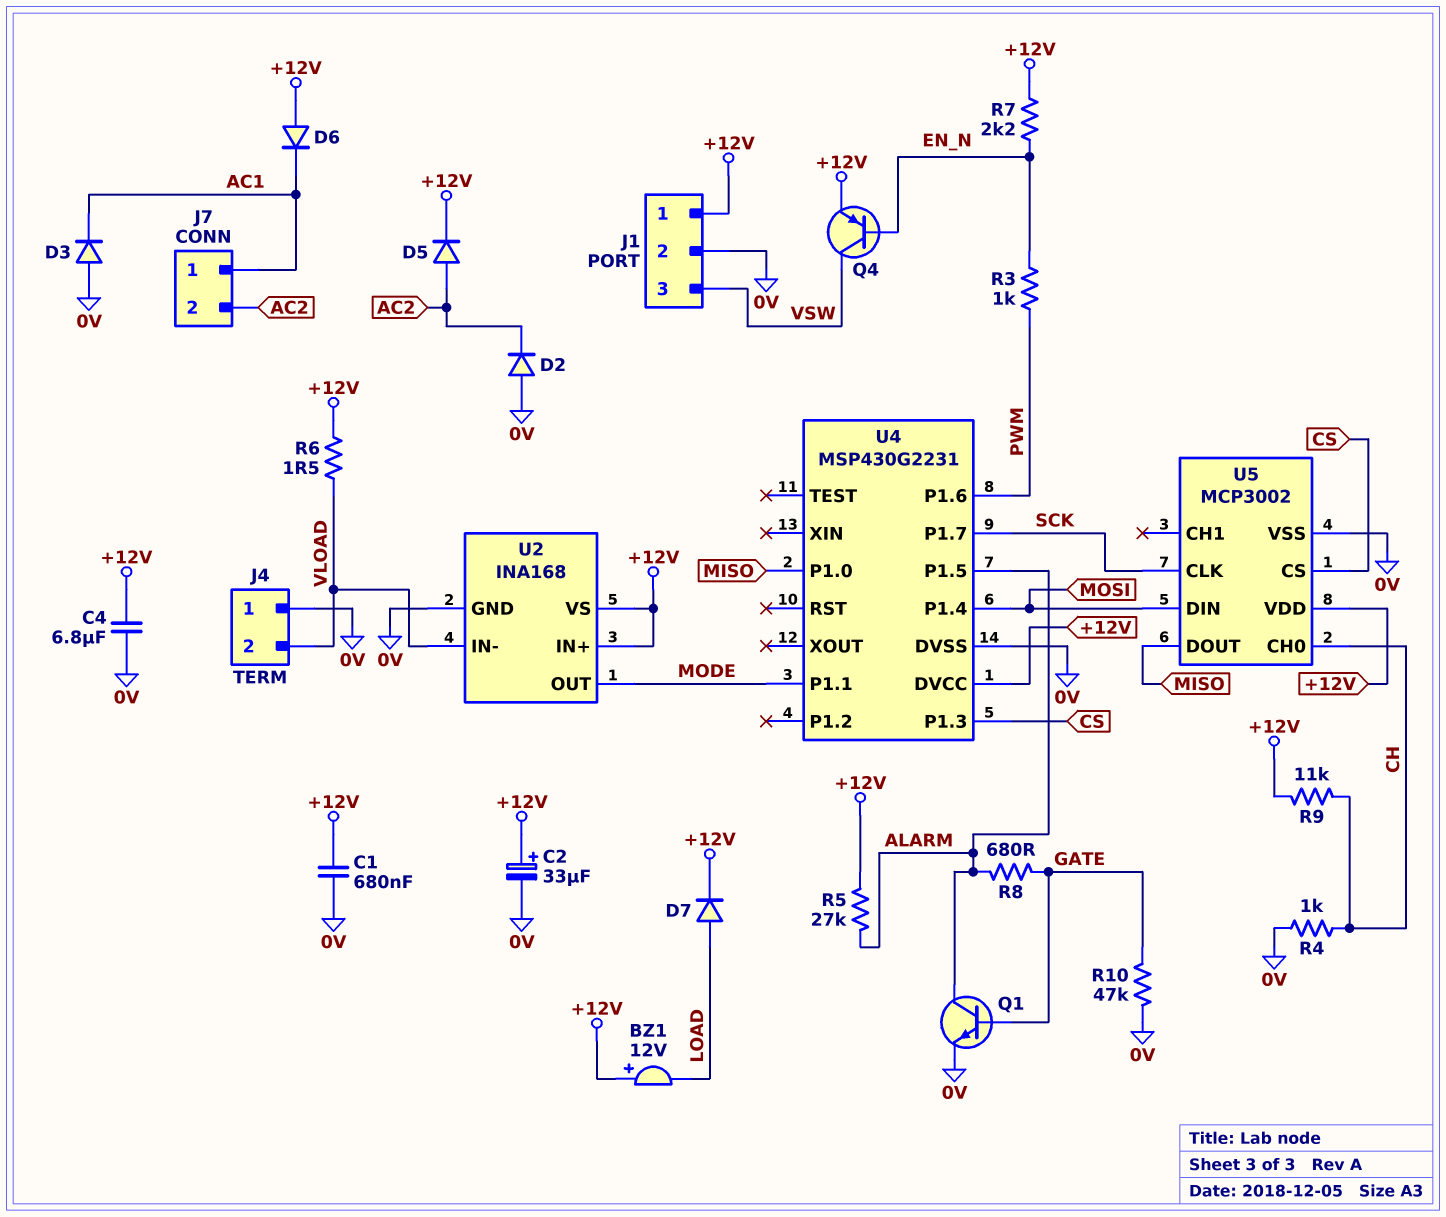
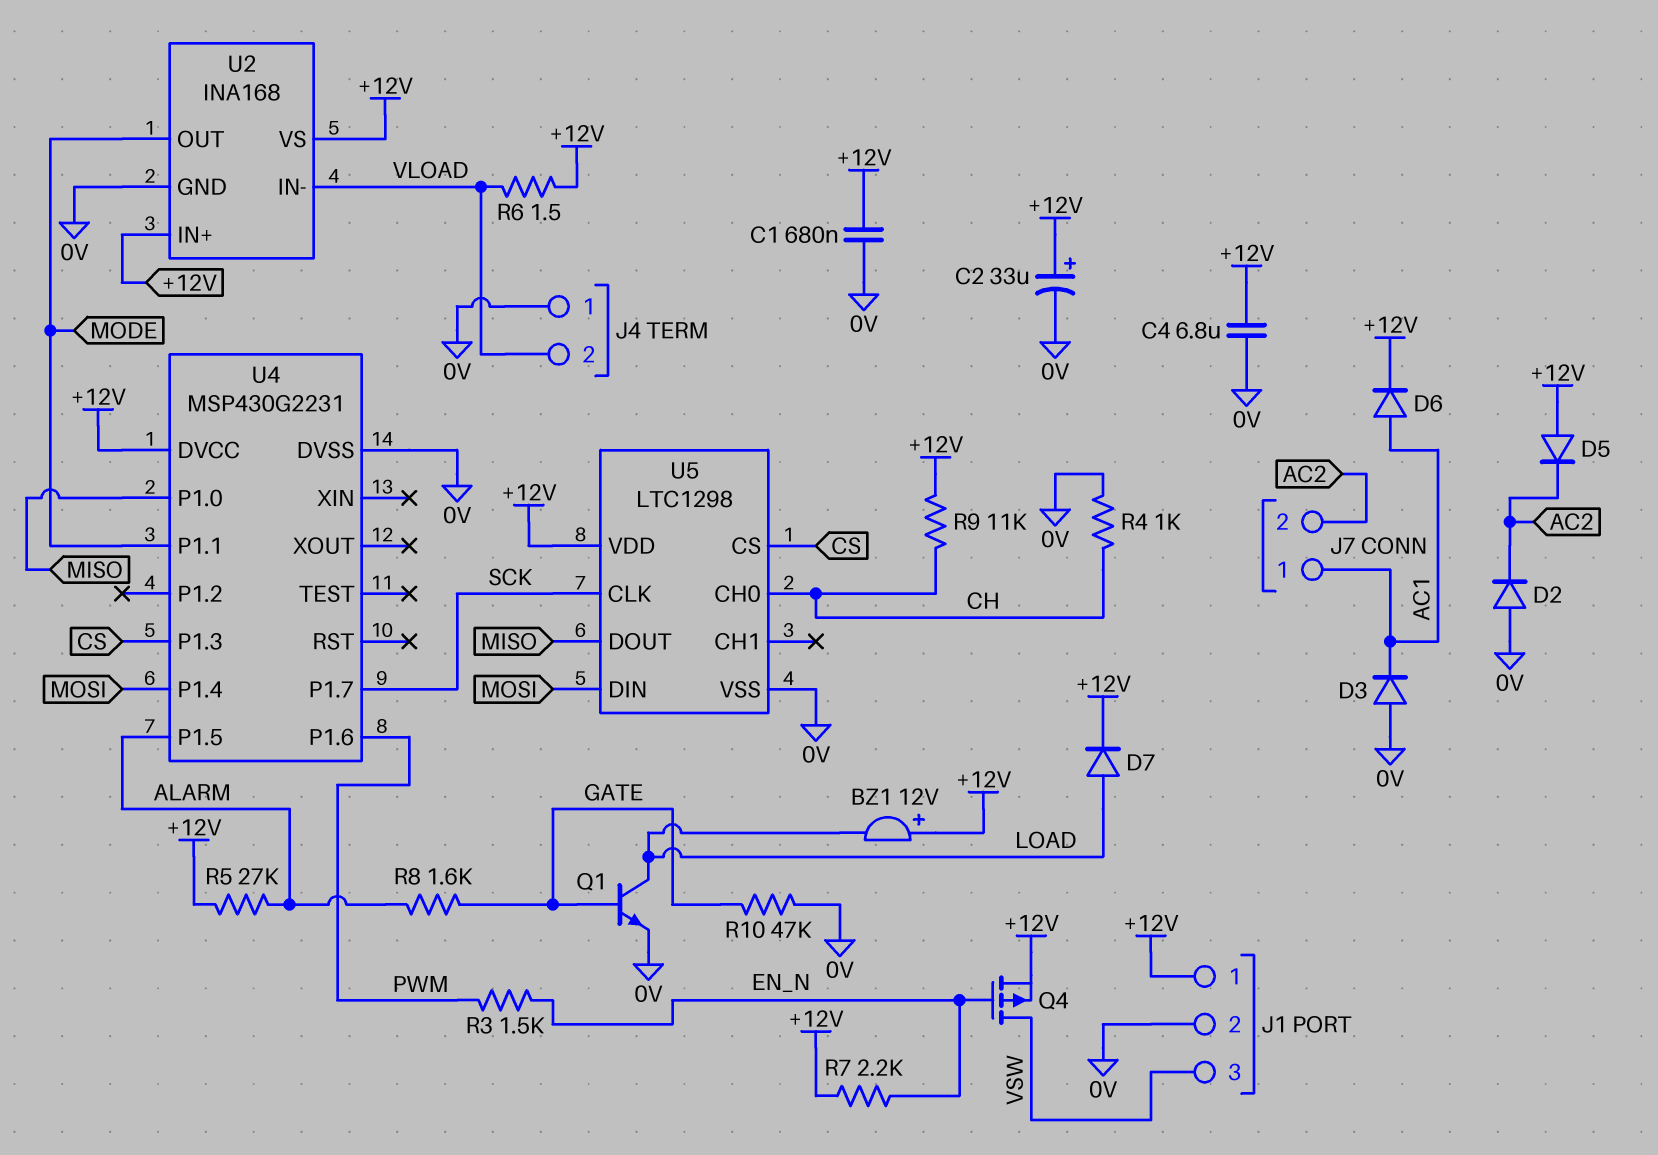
D5: diode (A AC2, K +12V) -> diode (A +12V, K AC2)
D6: diode (A +12V, K AC1) -> diode (A AC1, K +12V)
Q1: NPN (B GATE, C ALARM, E 0V) -> NPN (B GATE, C LOAD, E 0V)
Q4: PNP (B EN_N, C VSW, E +12V) -> PMOS (G EN_N, D VSW, S +12V)
R3: 1k (EN_N, PWM) -> 1.5k (EN_N, PWM)
R8: 680 (ALARM, GATE) -> 1.6k (ALARM, GATE)
U5: MCP3002 -> LTC1298

